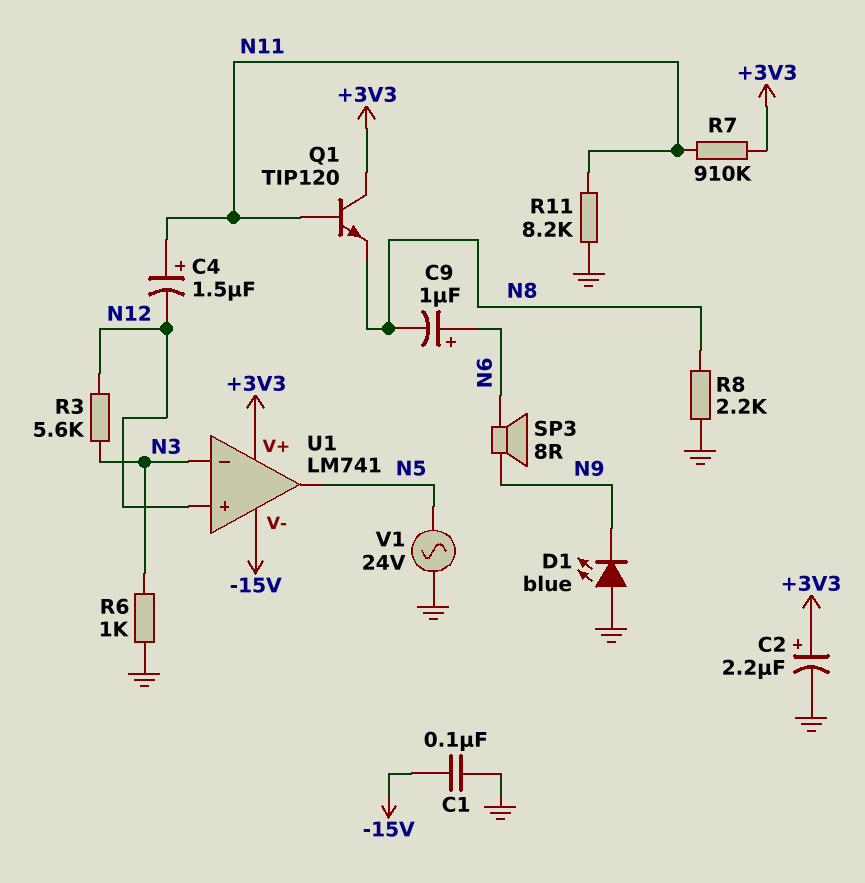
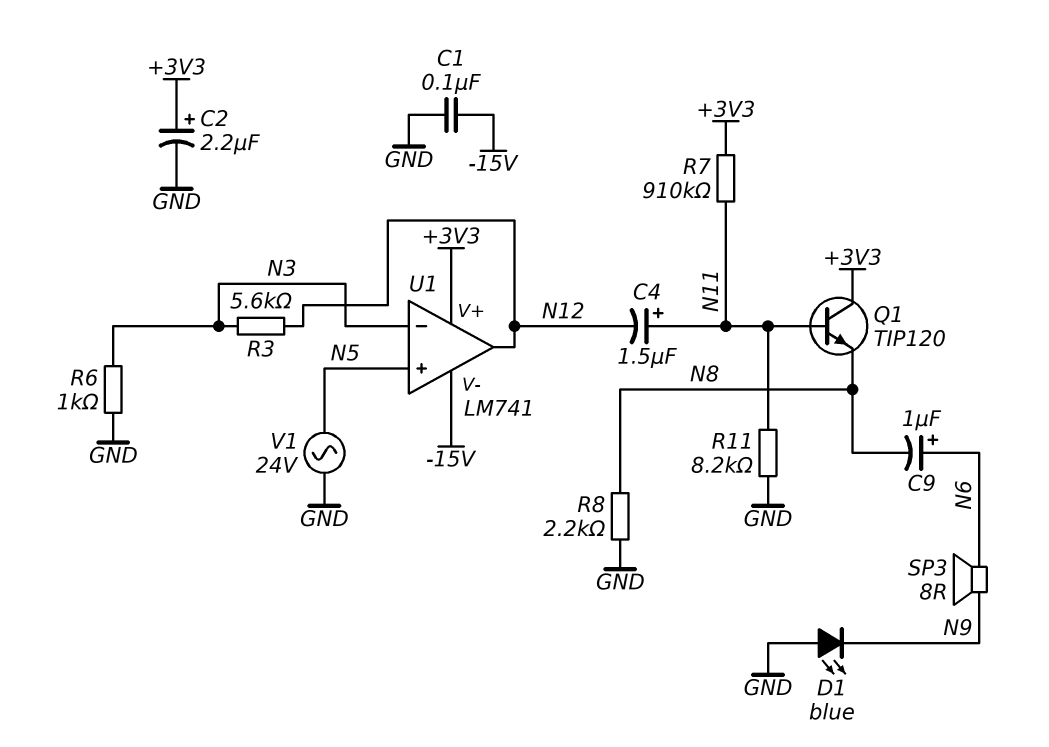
U1 pin in+: N12 -> N5
U1 pin out: N5 -> N12

